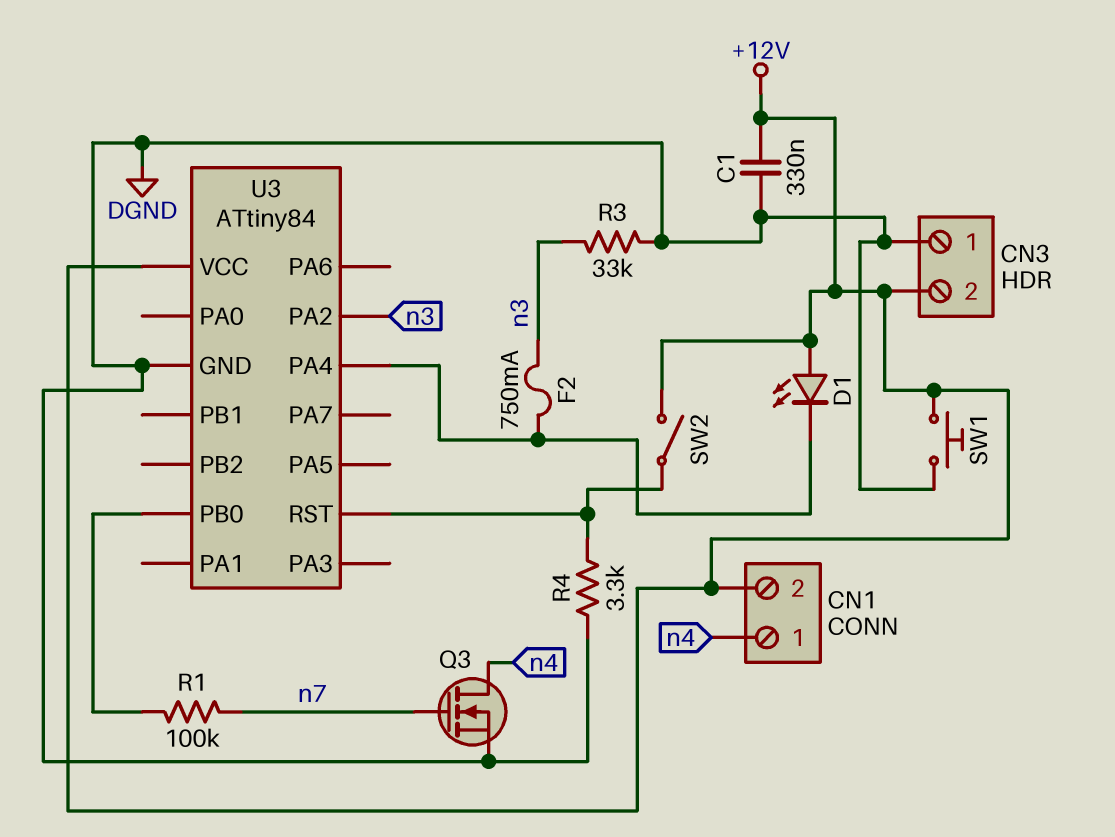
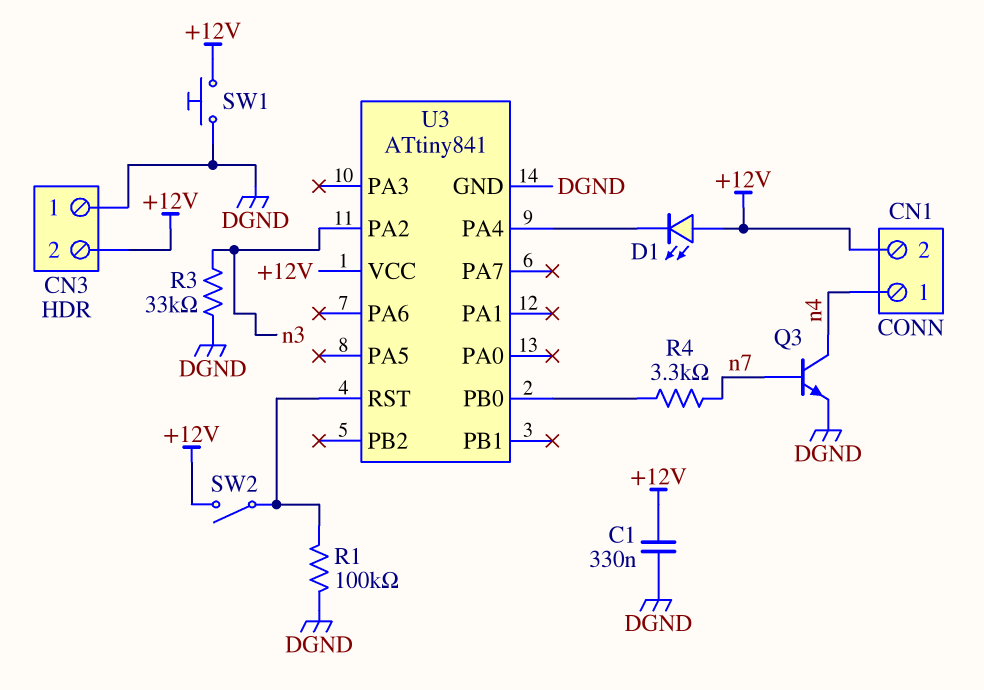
F2: 750mA (U3/PA4, n3) -> none
Q3: NMOS (G n7, D n4, S DGND) -> NPN (B n7, C n4, E DGND)
R1: 100k (U3/PB0, n7) -> 100k (DGND, U3/RST)
R4: 3.3k (DGND, U3/RST) -> 3.3k (U3/PB0, n7)
U3: ATtiny84 -> ATtiny841

